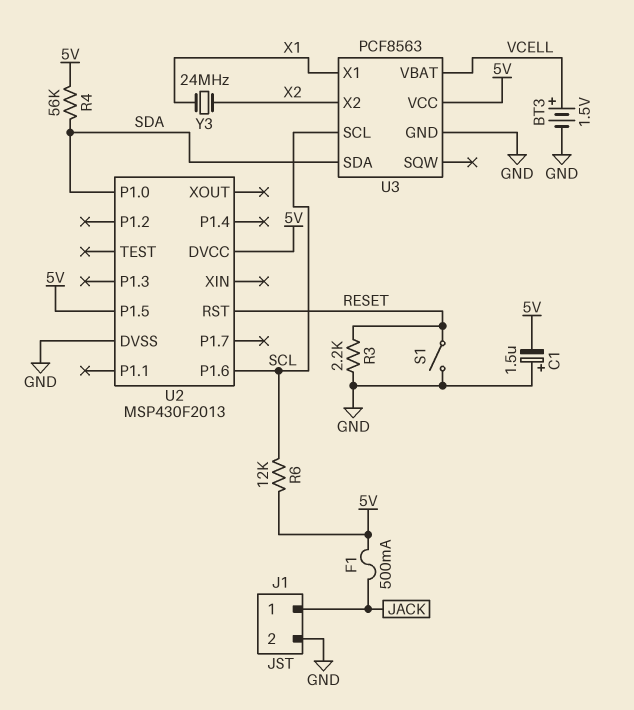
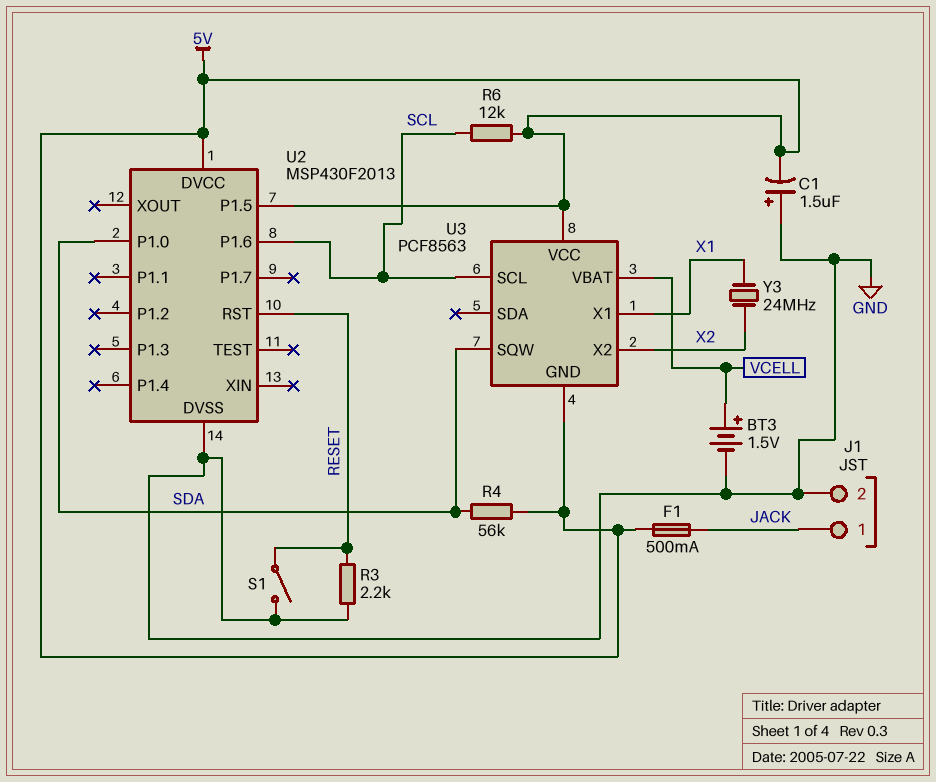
U3 pin GND: GND -> 5V
U3 pin SDA: SDA -> none
U3 pin SQW: none -> SDA

